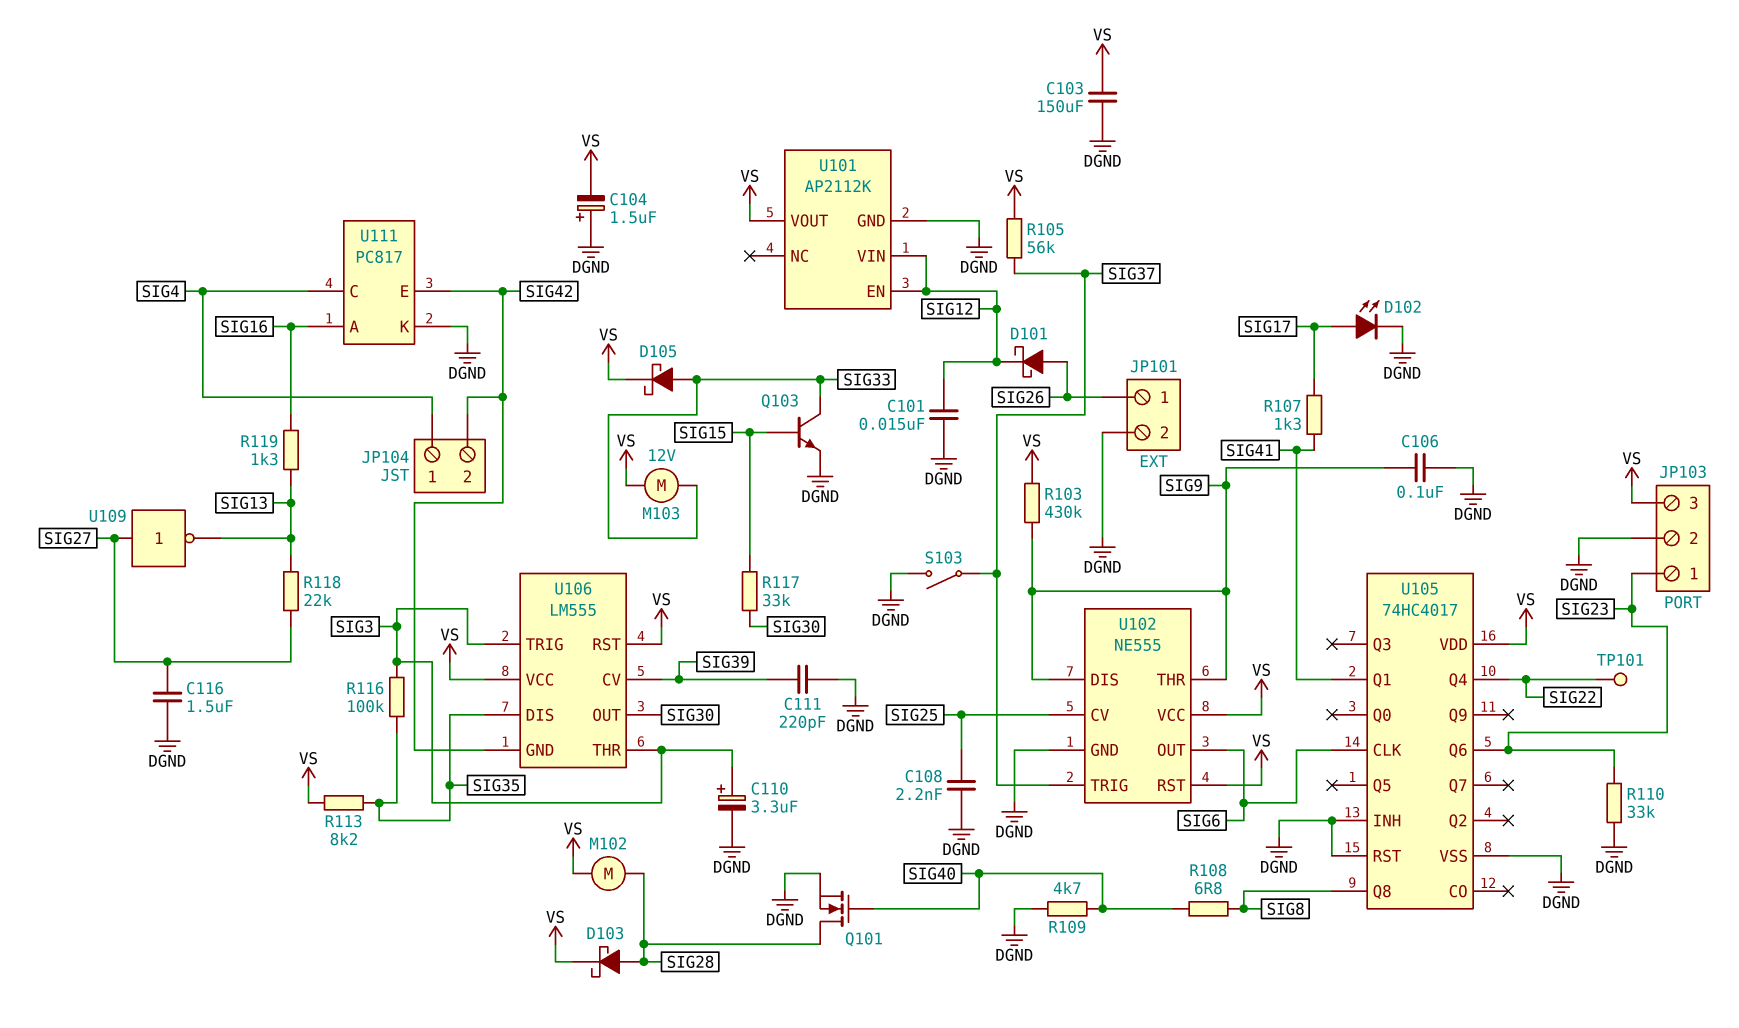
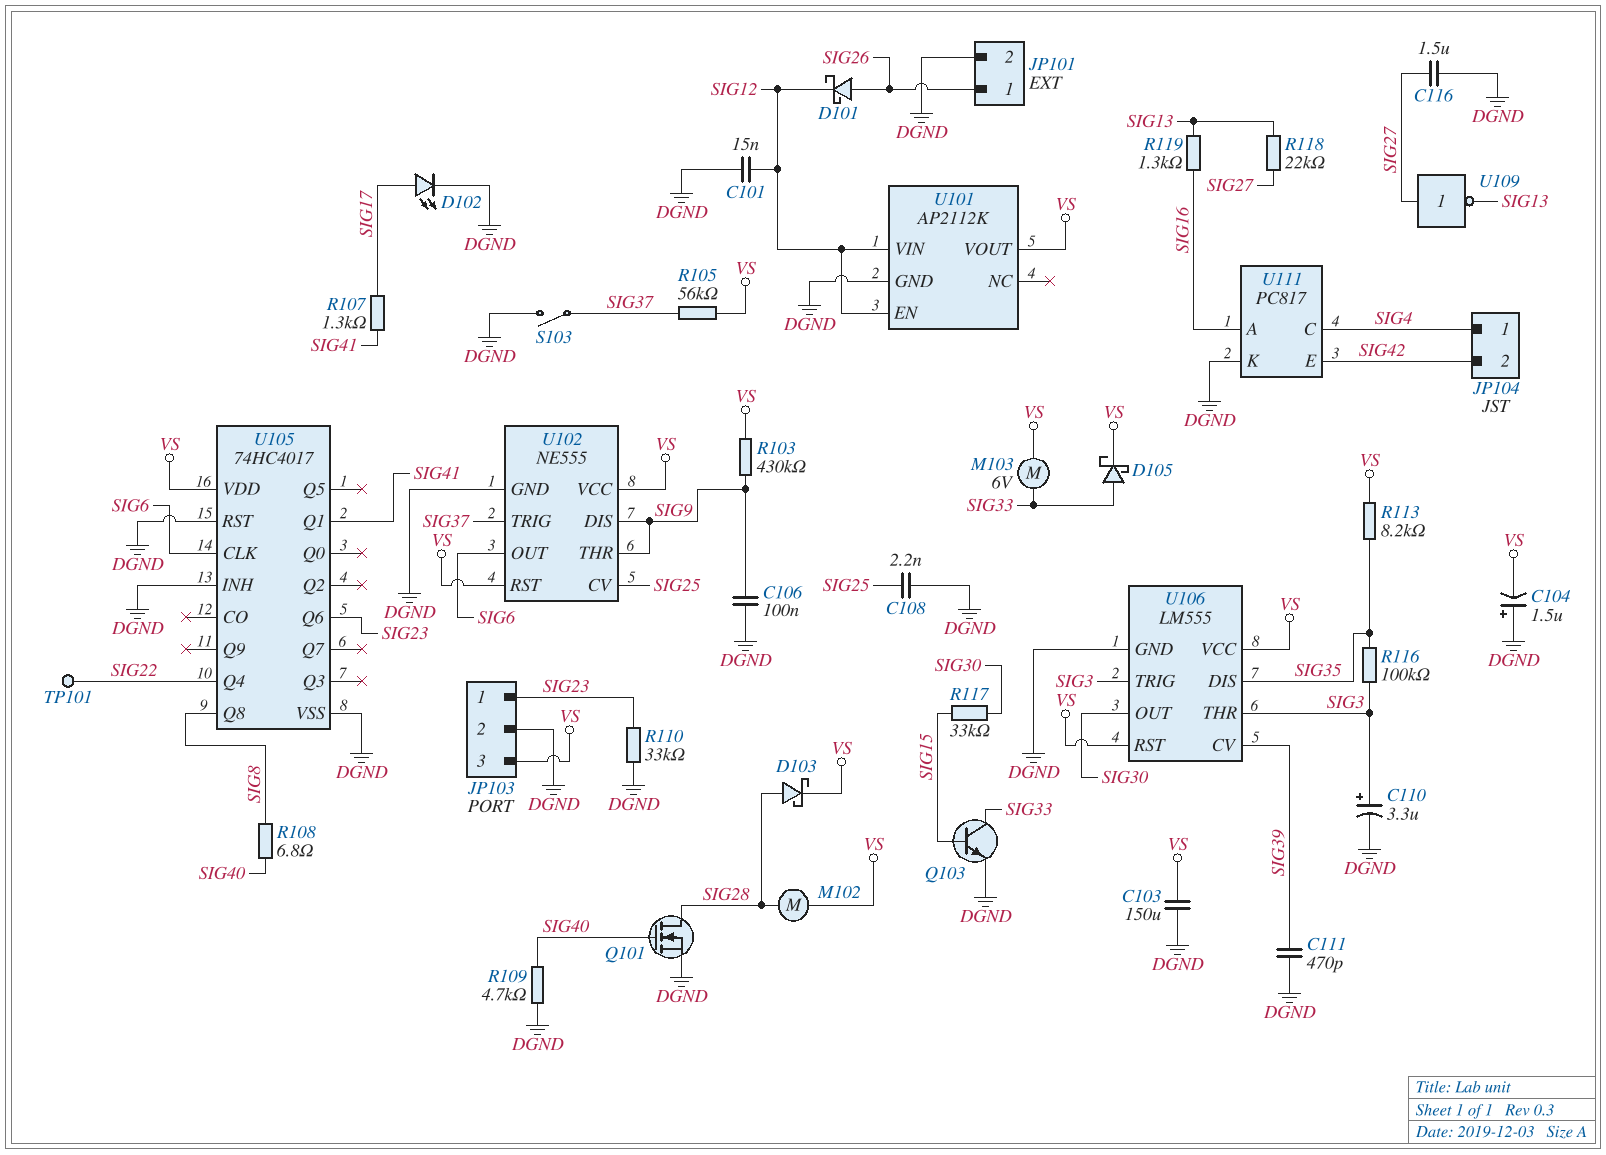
C111: 220pF (DGND, SIG39) -> 470pF (DGND, SIG39)
M103: motor 12V (SIG33, VS) -> motor 6V (SIG33, VS)
U106 pin GND: SIG42 -> DGND

